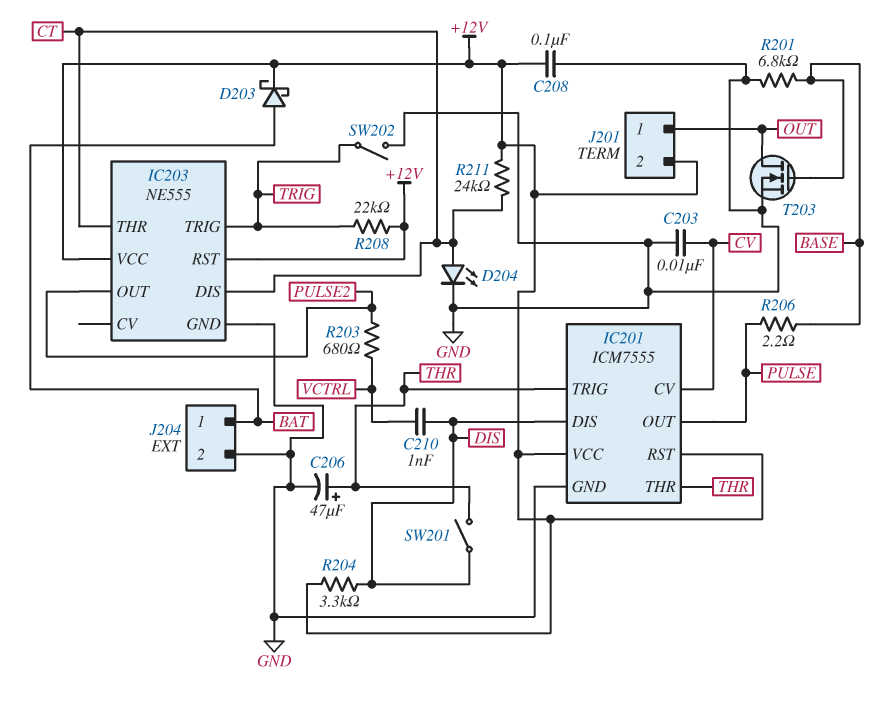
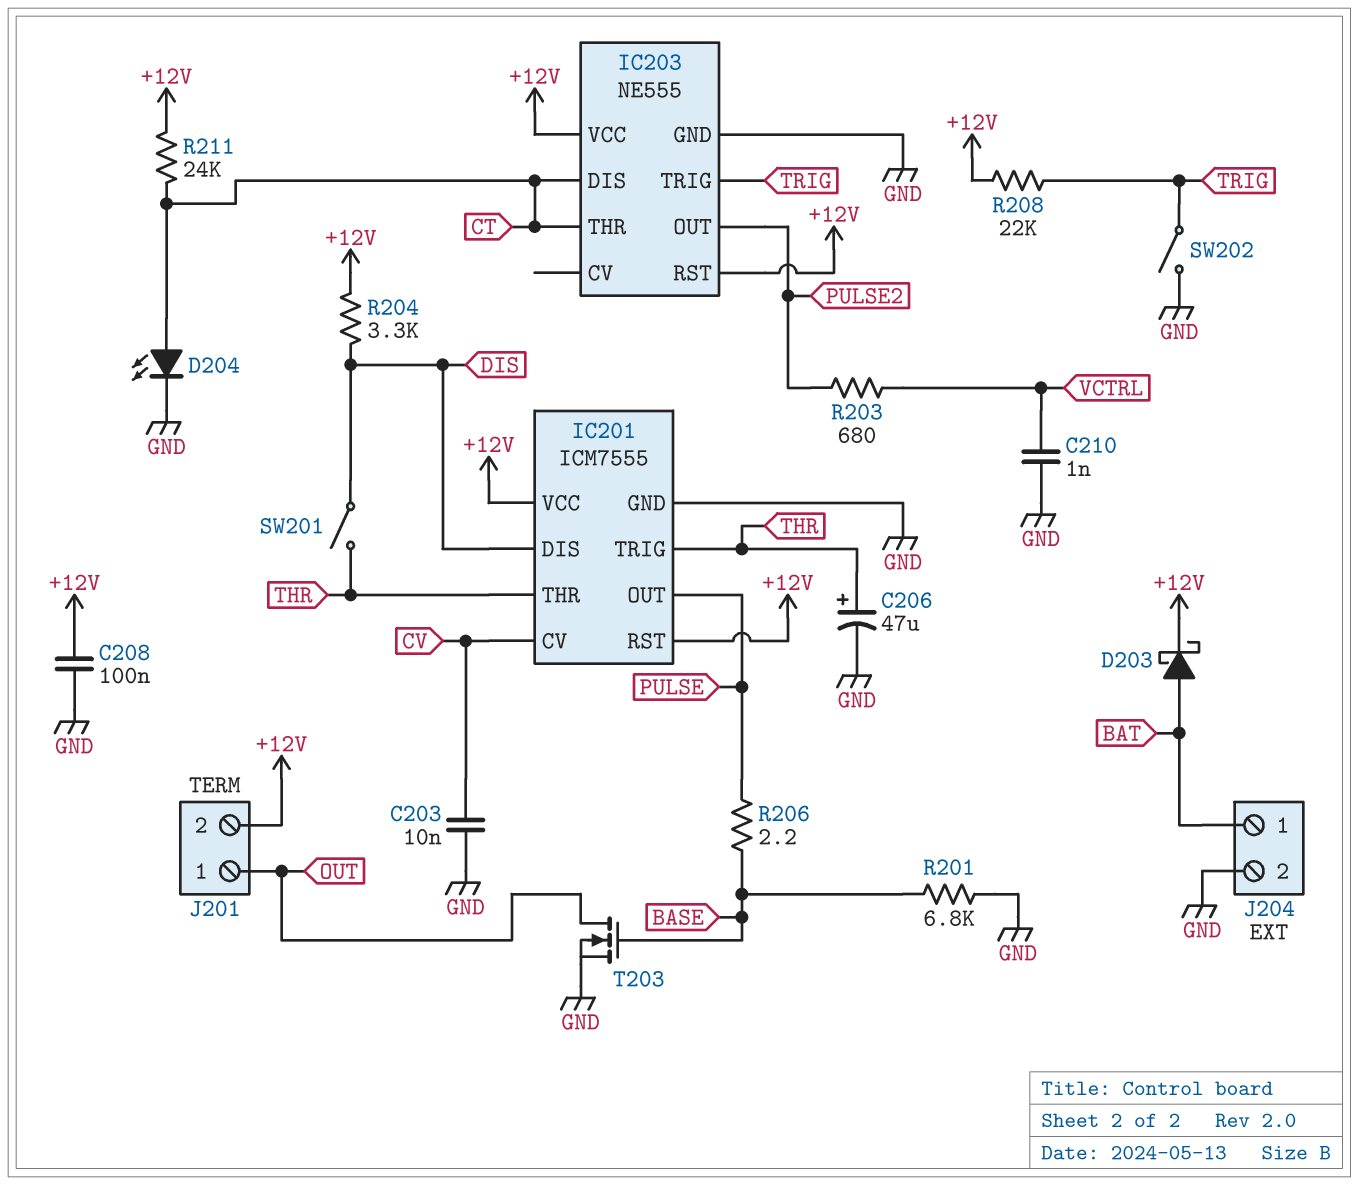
C210: 1nF (DIS, VCTRL) -> 1nF (GND, VCTRL)

